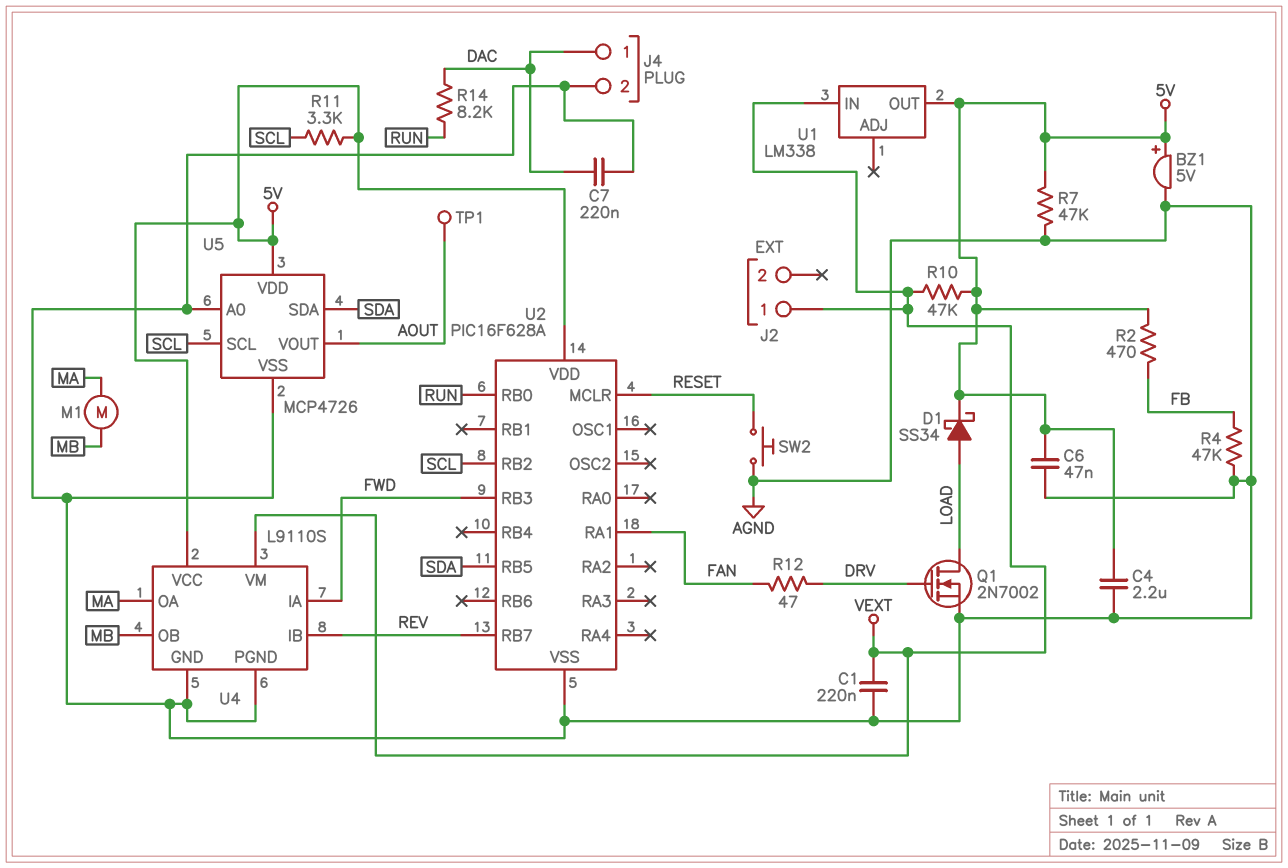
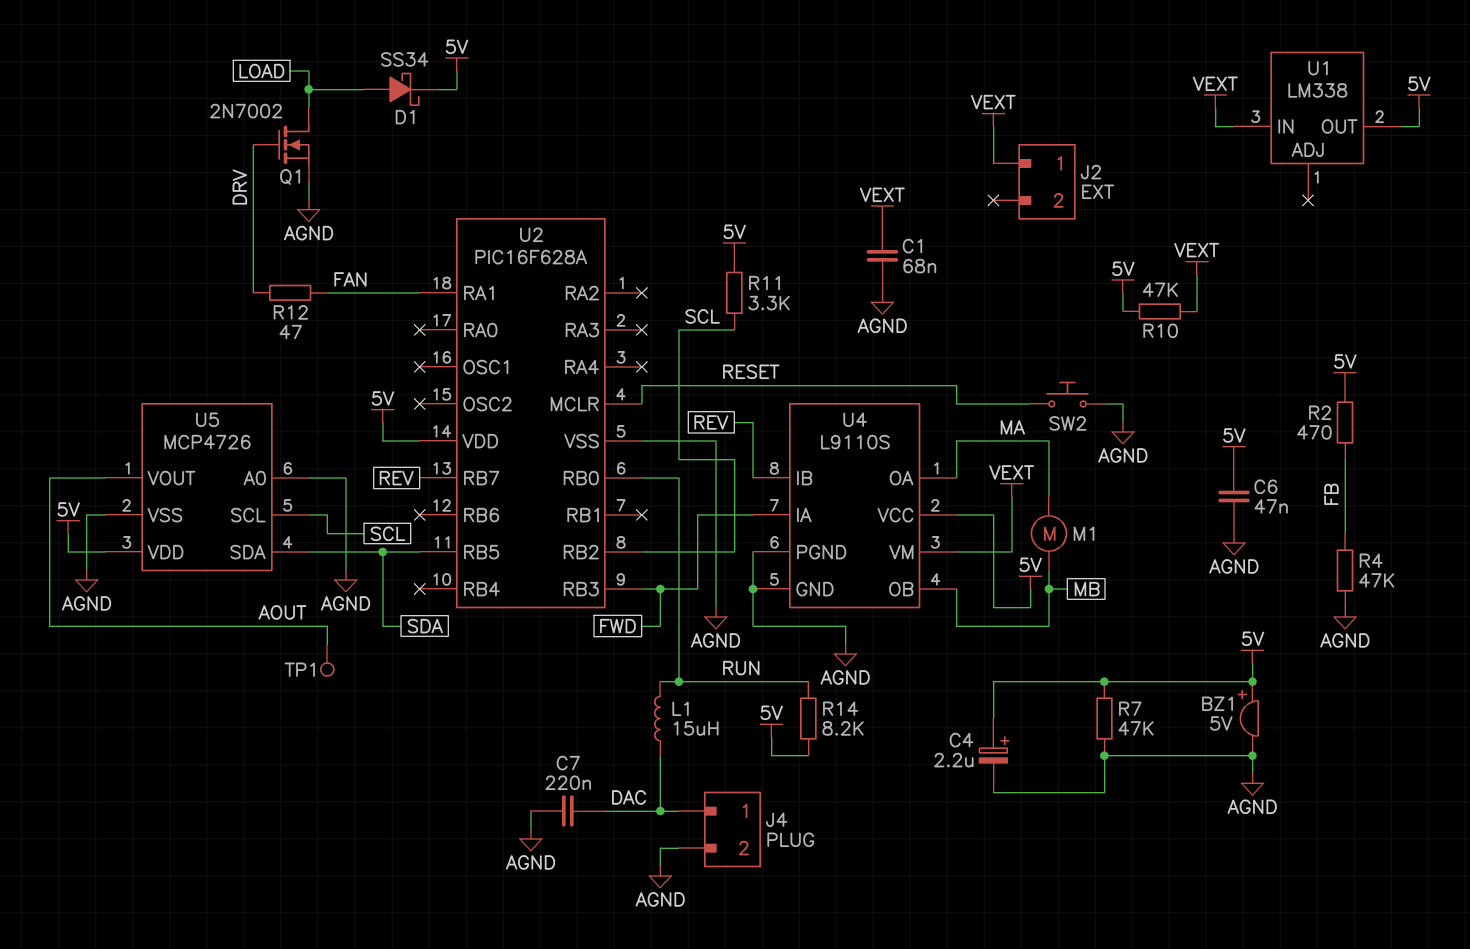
C1: 220nF (AGND, VEXT) -> 68nF (AGND, VEXT)
C4: 2.2uF (5V, AGND) -> 2.2uF (plus 5V, minus AGND)
L1: none -> 15uH (DAC, RUN)
R14: 8.2k (DAC, RUN) -> 8.2k (5V, RUN)

